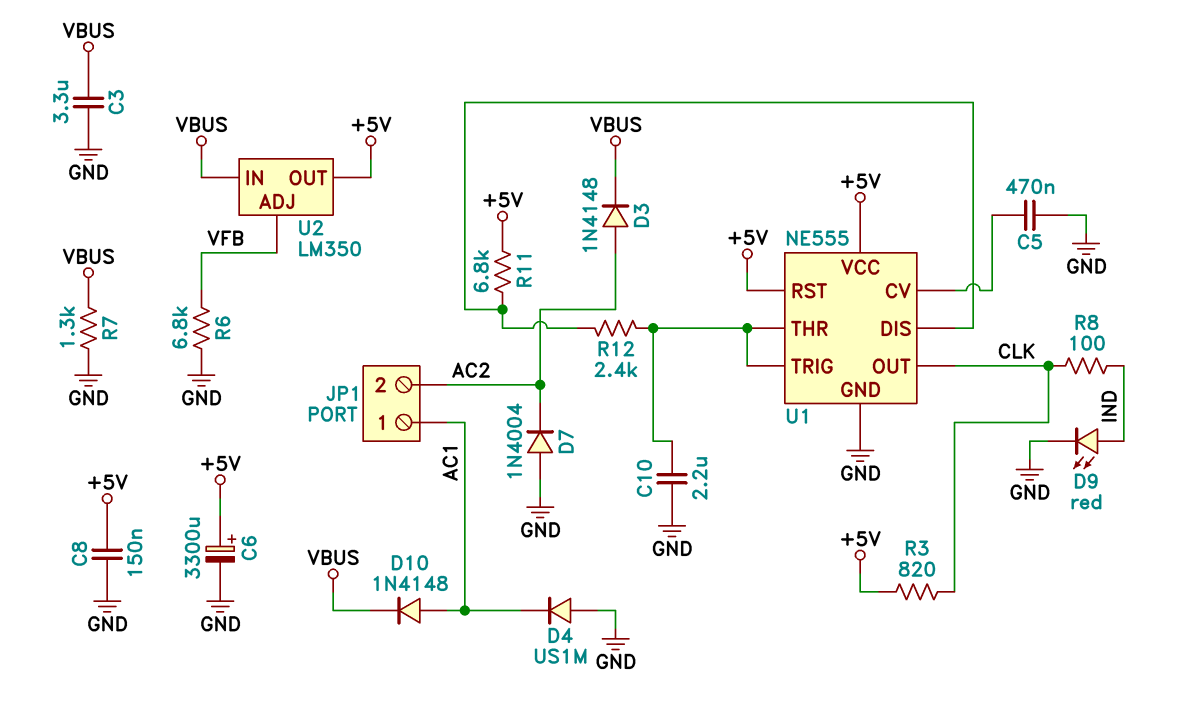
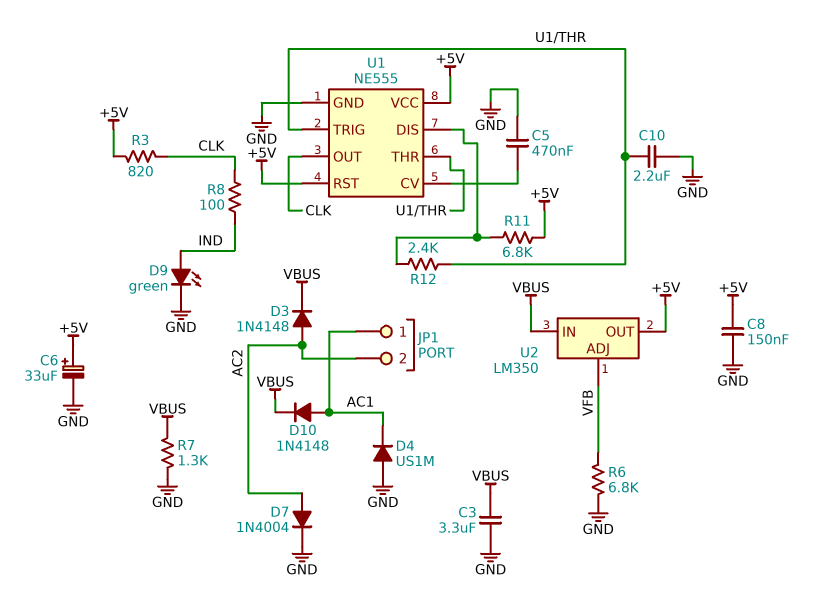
C6: 3300uF (plus +5V, minus GND) -> 33uF (plus +5V, minus GND)
D7: diode 1N4004 (A GND, K AC2) -> diode 1N4004 (A AC2, K GND)
D9: LED red (A IND, K GND) -> LED green (A IND, K GND)

